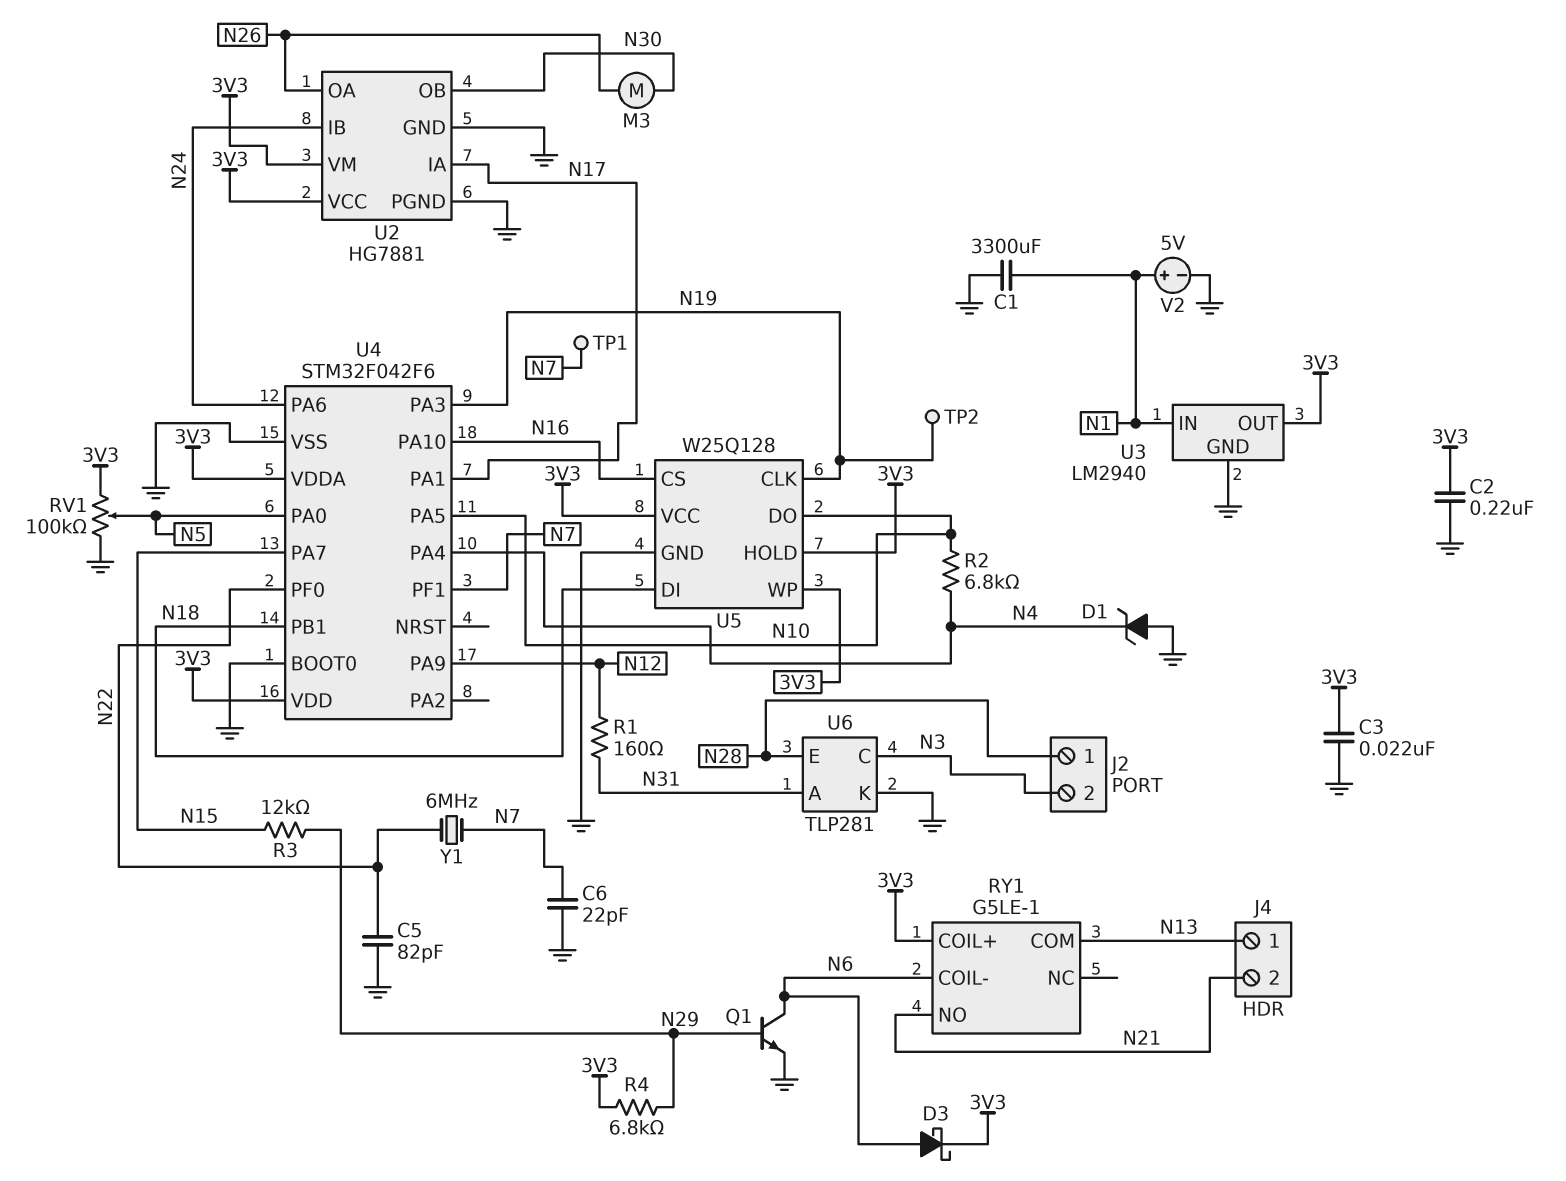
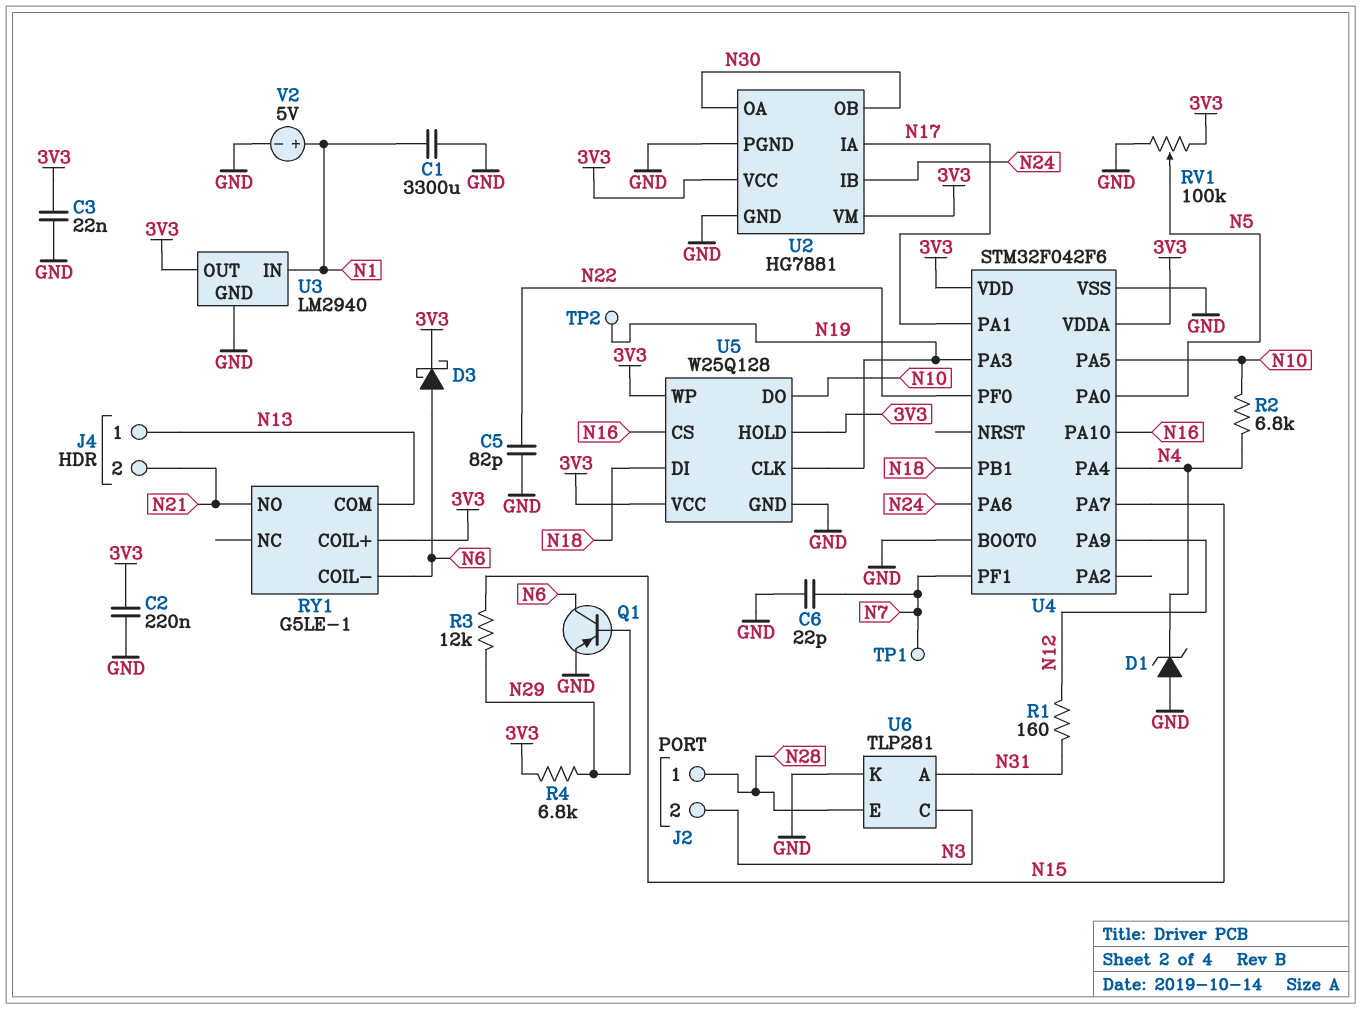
M3: motor (N26, N30) -> none
Q1: NPN (B N29, C N6, E GND) -> PNP (B N29, C N6, E GND)
U2 pin OA: N26 -> N30
Y1: 6MHz (N7, N22) -> none

